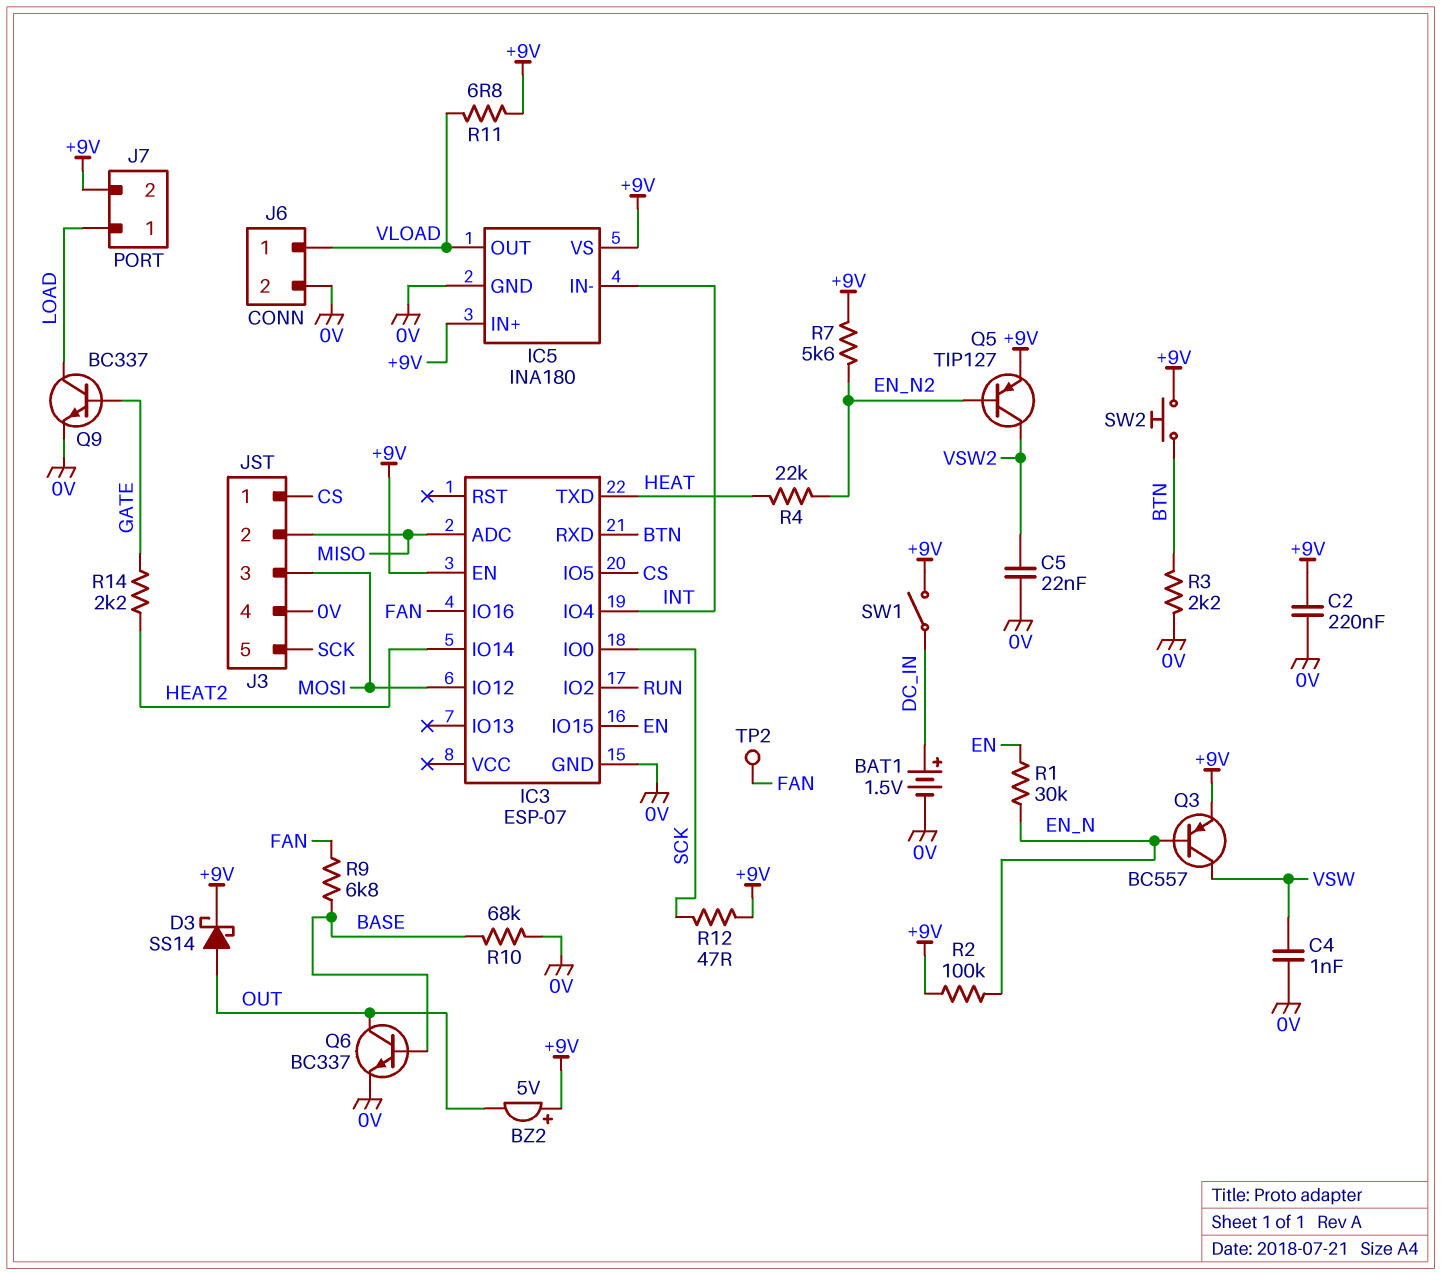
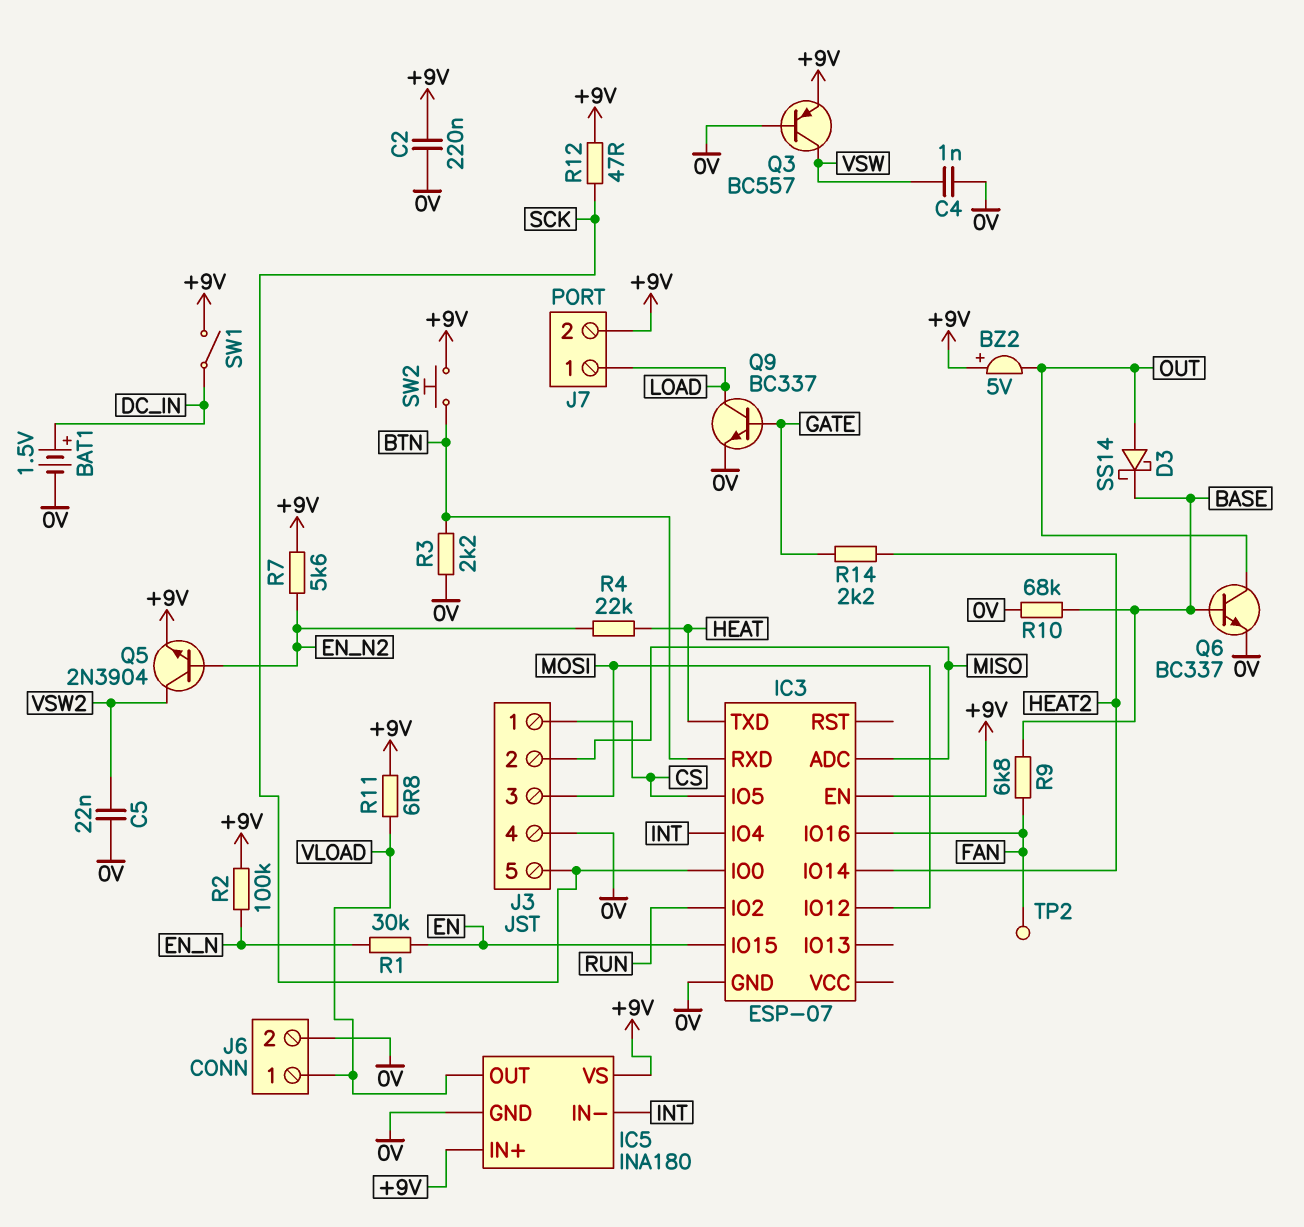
D3: schottky SS14 (A OUT, K +9V) -> schottky SS14 (A OUT, K BASE)
Q3: PNP BC557 (B EN_N, C VSW, E +9V) -> PNP BC557 (B 0V, C VSW, E +9V)
Q5: PNP TIP127 (B EN_N2, C VSW2, E +9V) -> NPN 2N3904 (B EN_N2, C VSW2, E +9V)

